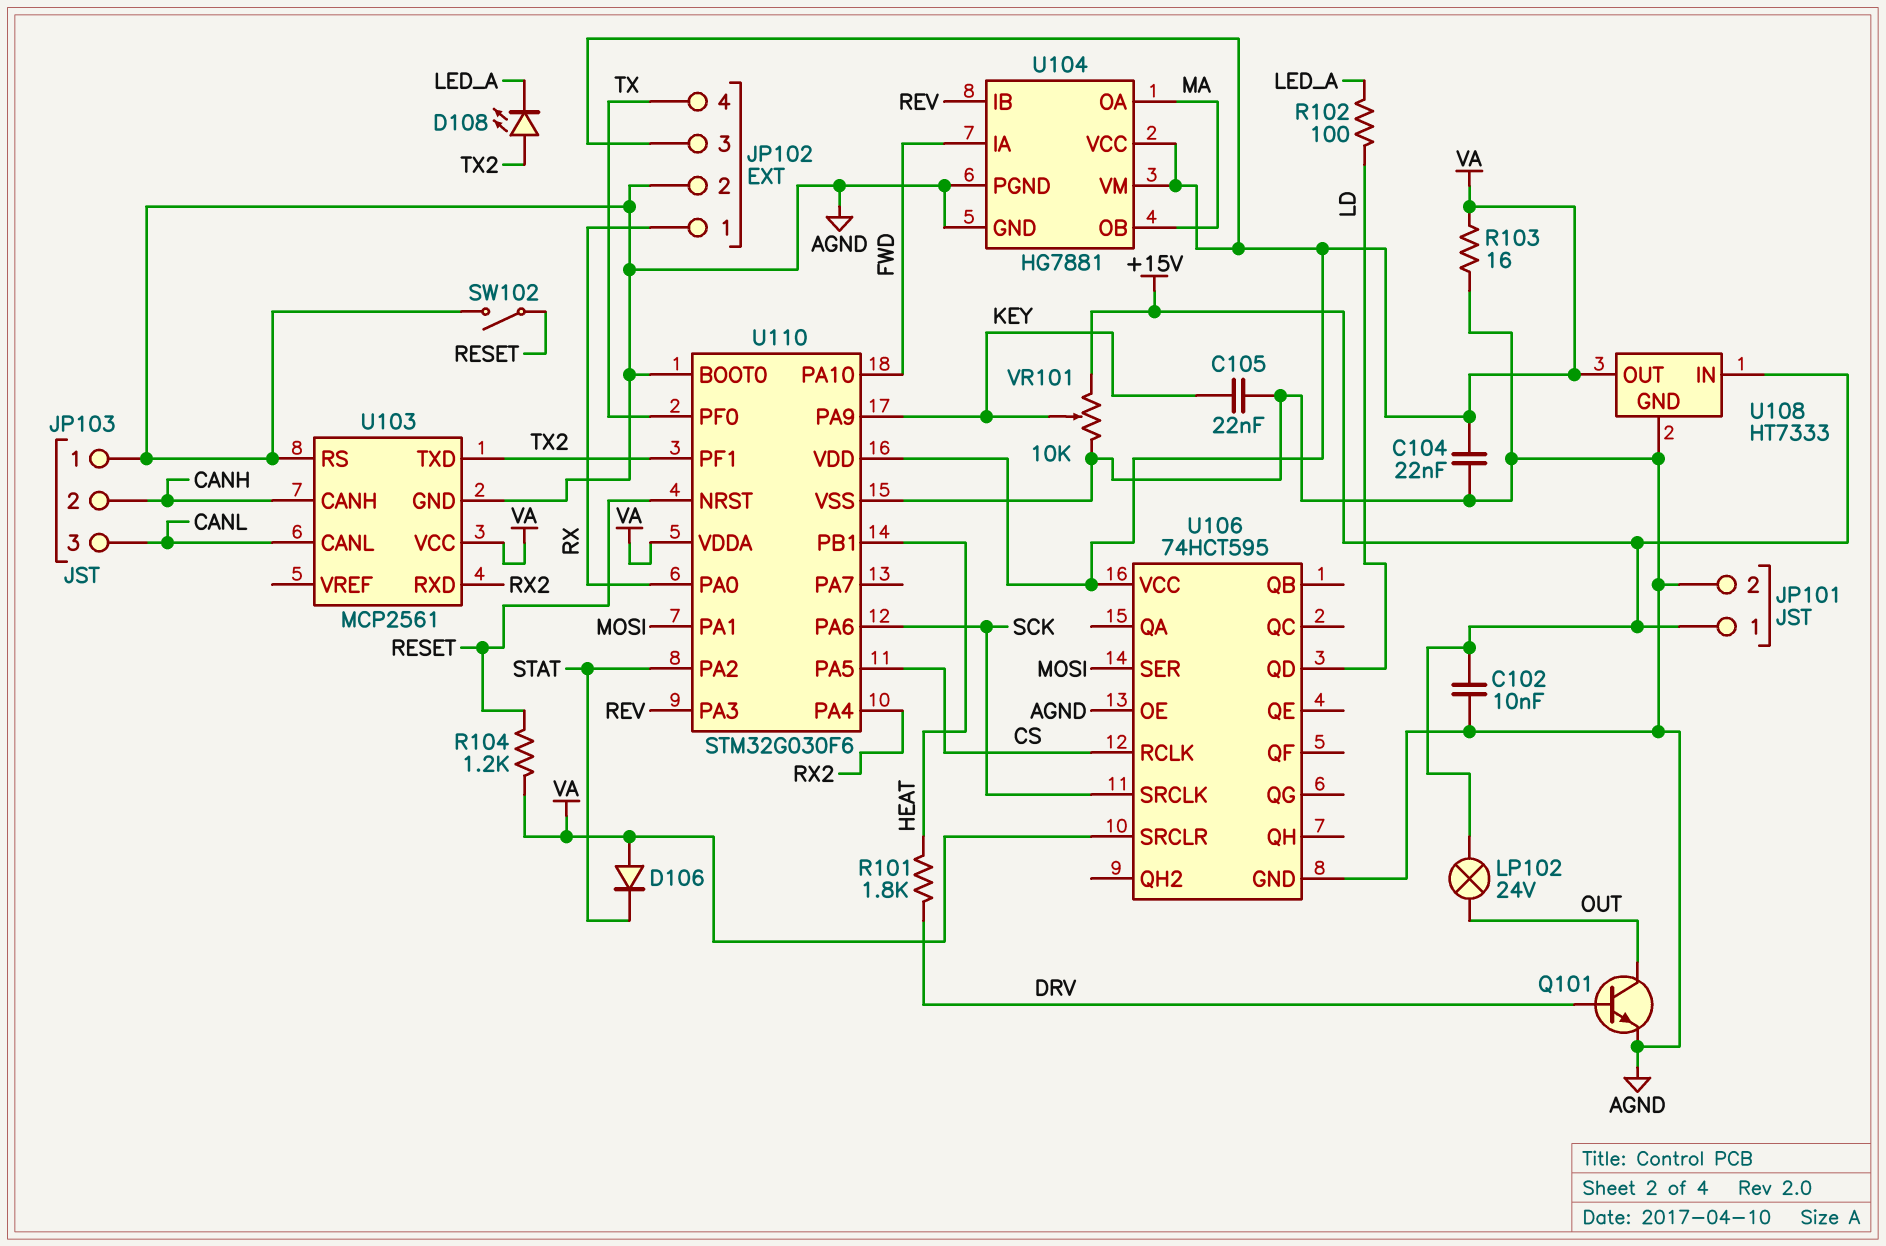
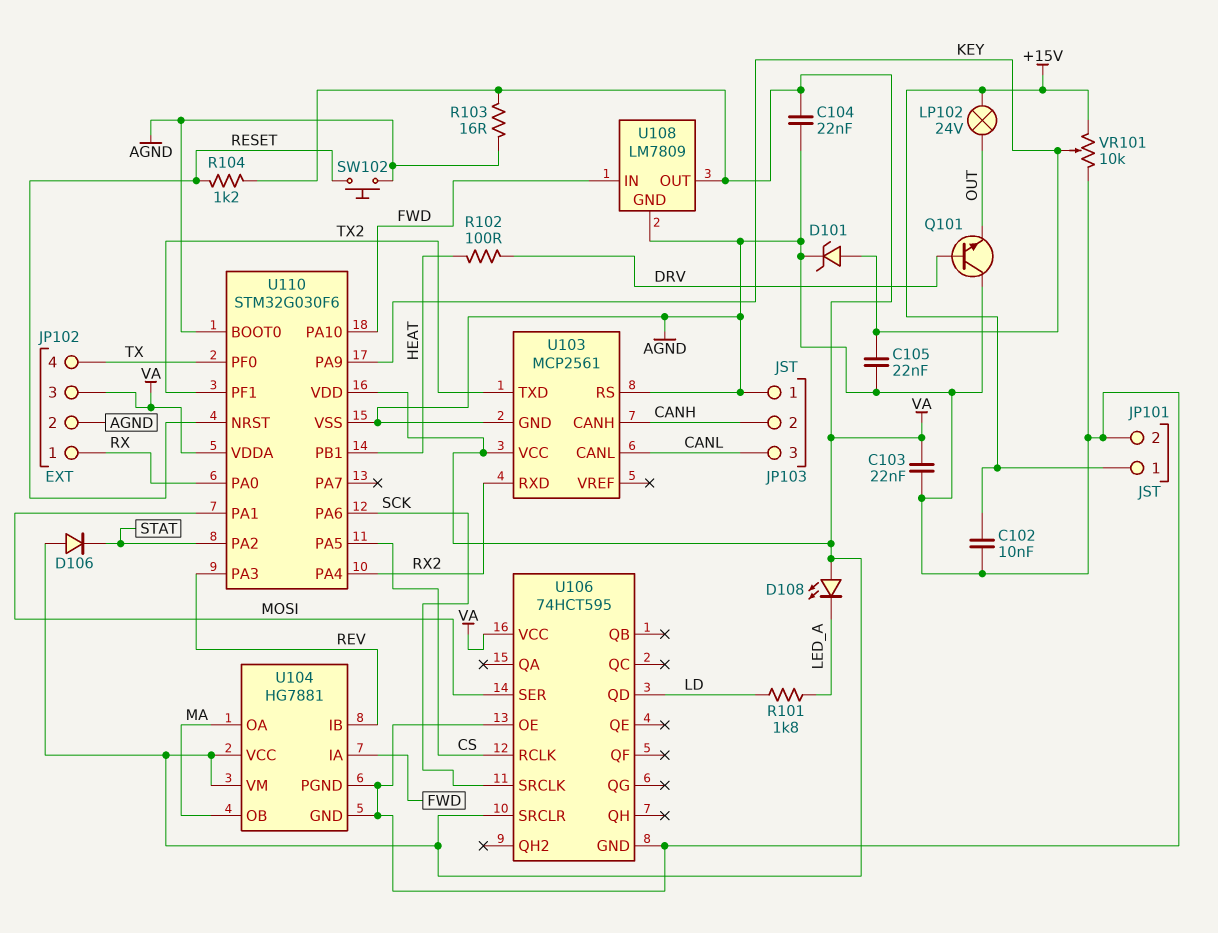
C103: none -> 22nF (AGND, VA)
D101: none -> zener (A KEY, K AGND)
D108: LED (A TX2, K LED_A) -> LED (A VA, K LED_A)
Q101: NPN (B DRV, C OUT, E AGND) -> NPN (B DRV, C AGND, E OUT)
R101: 1.8k (DRV, HEAT) -> 1.8k (LD, LED_A)
R102: 100 (LD, LED_A) -> 100 (DRV, HEAT)
SW102: switch (AGND, RESET) -> button (AGND, RESET)
U108: HT7333 -> LM7809
U108 pin IN: +15V -> FWD

